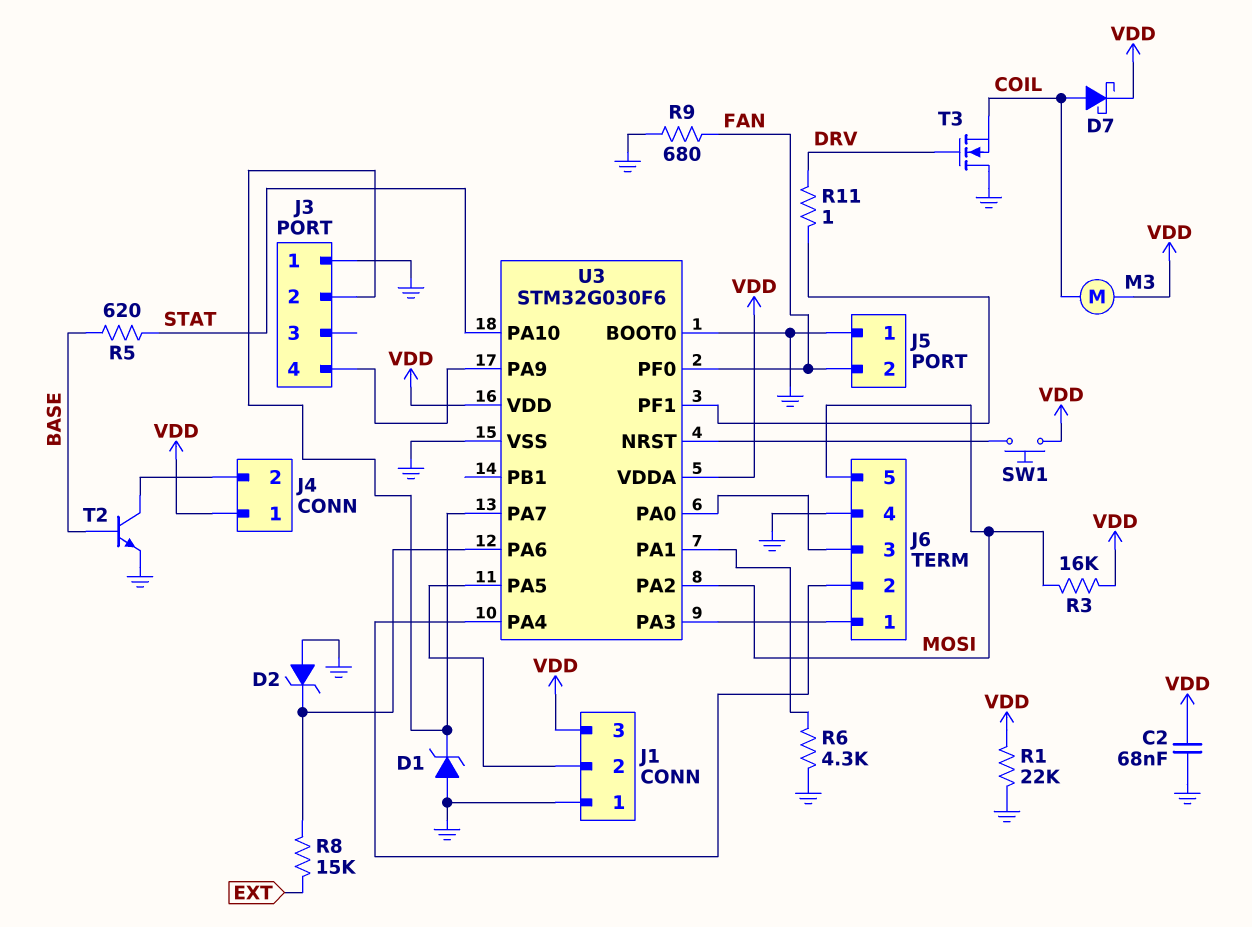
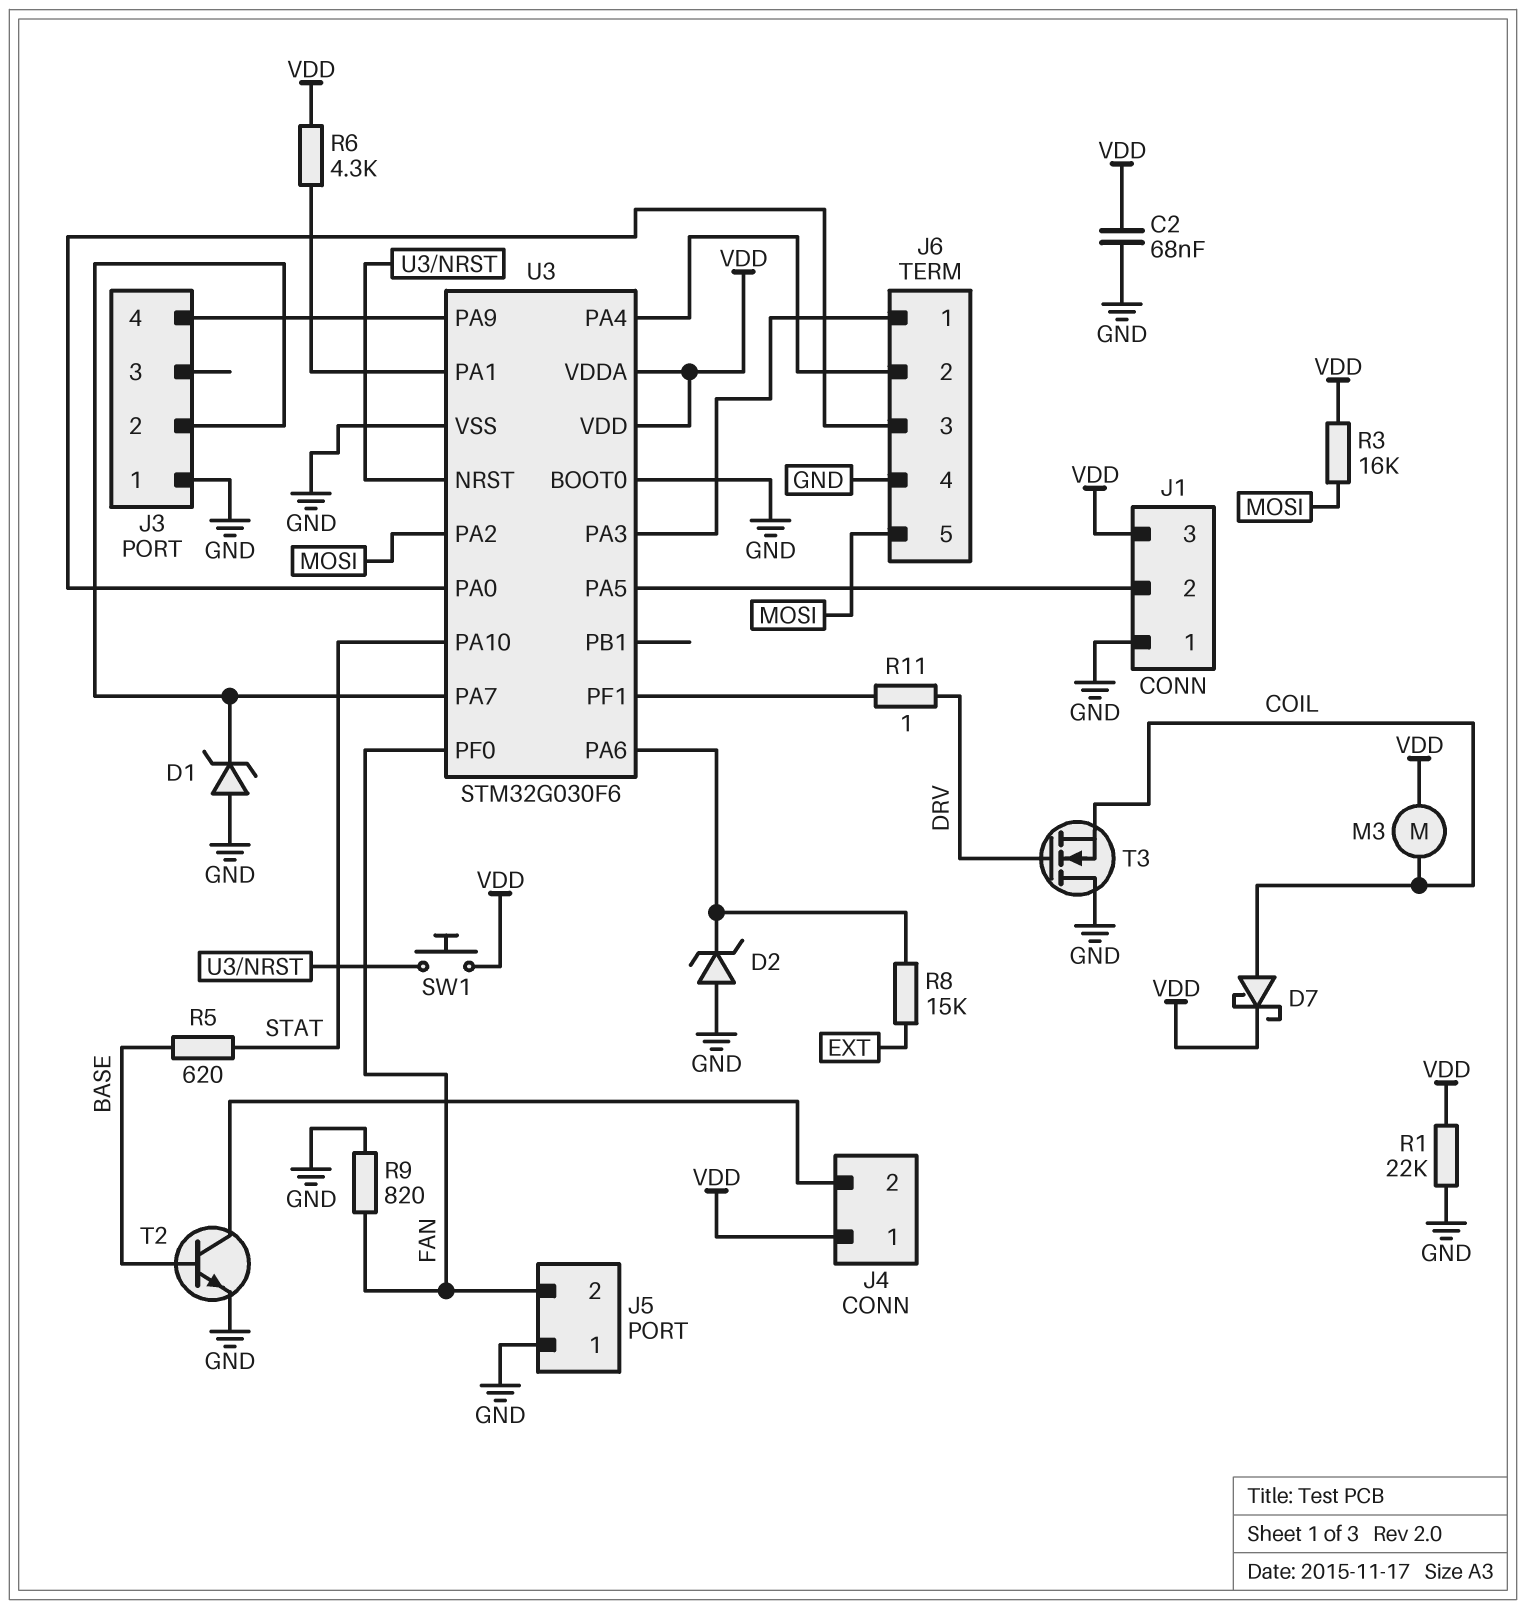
R6: 4.3k (GND, U3/PA1) -> 4.3k (U3/PA1, VDD)
R9: 680 (FAN, GND) -> 820 (FAN, GND)

